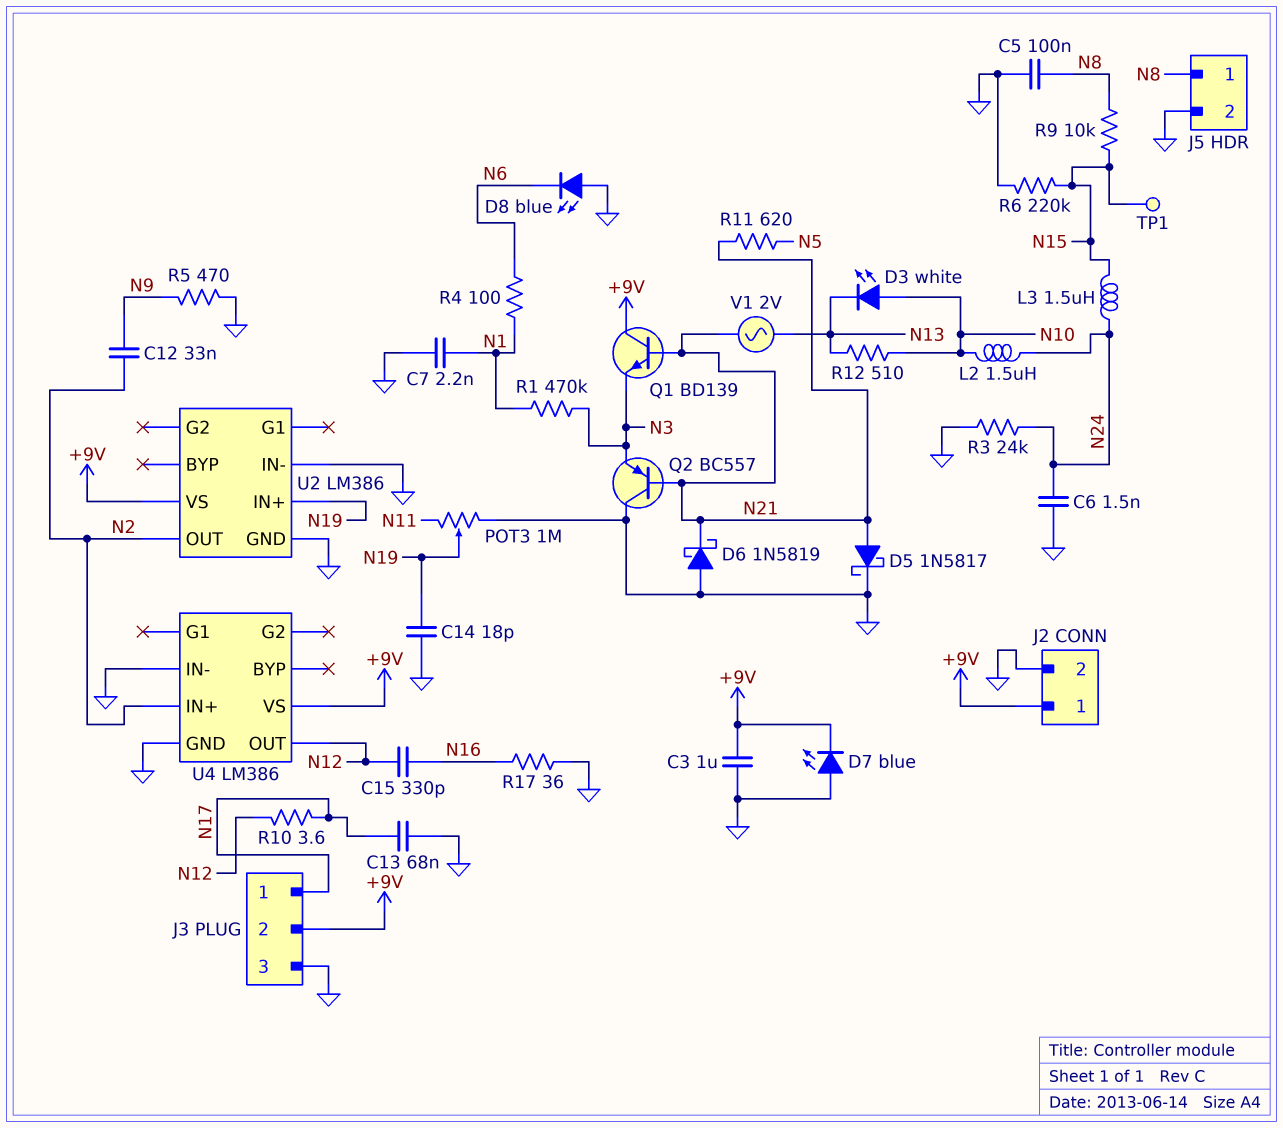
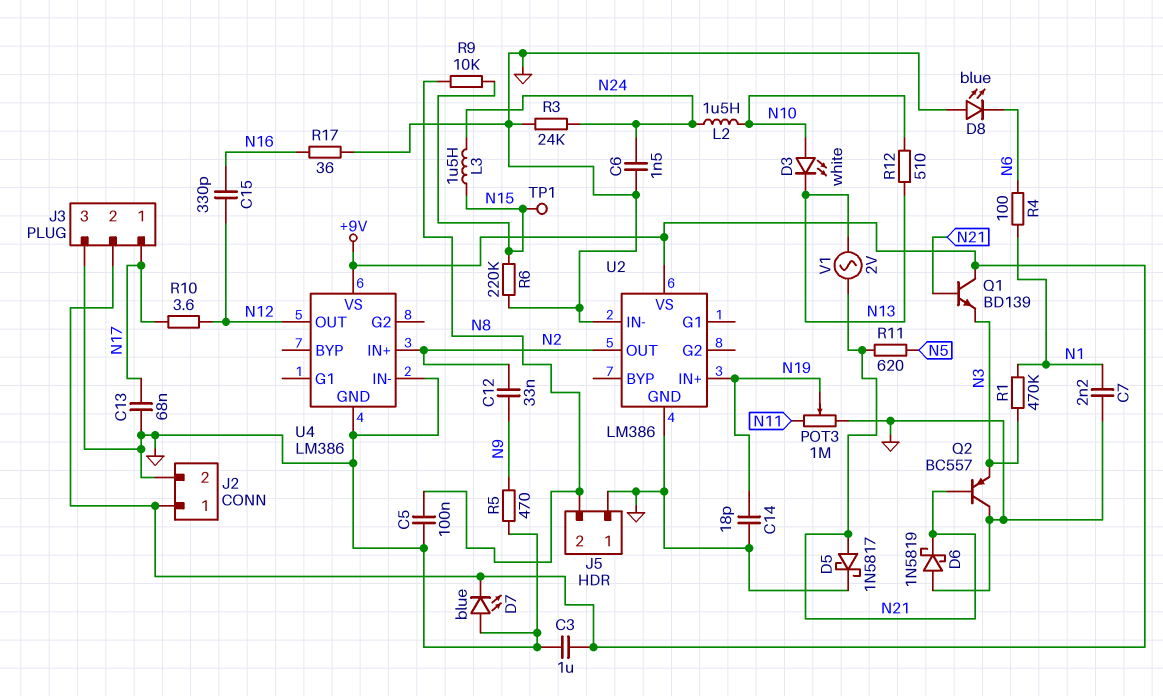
J5 pin 1: N8 -> GND
J5 pin 2: GND -> N8

